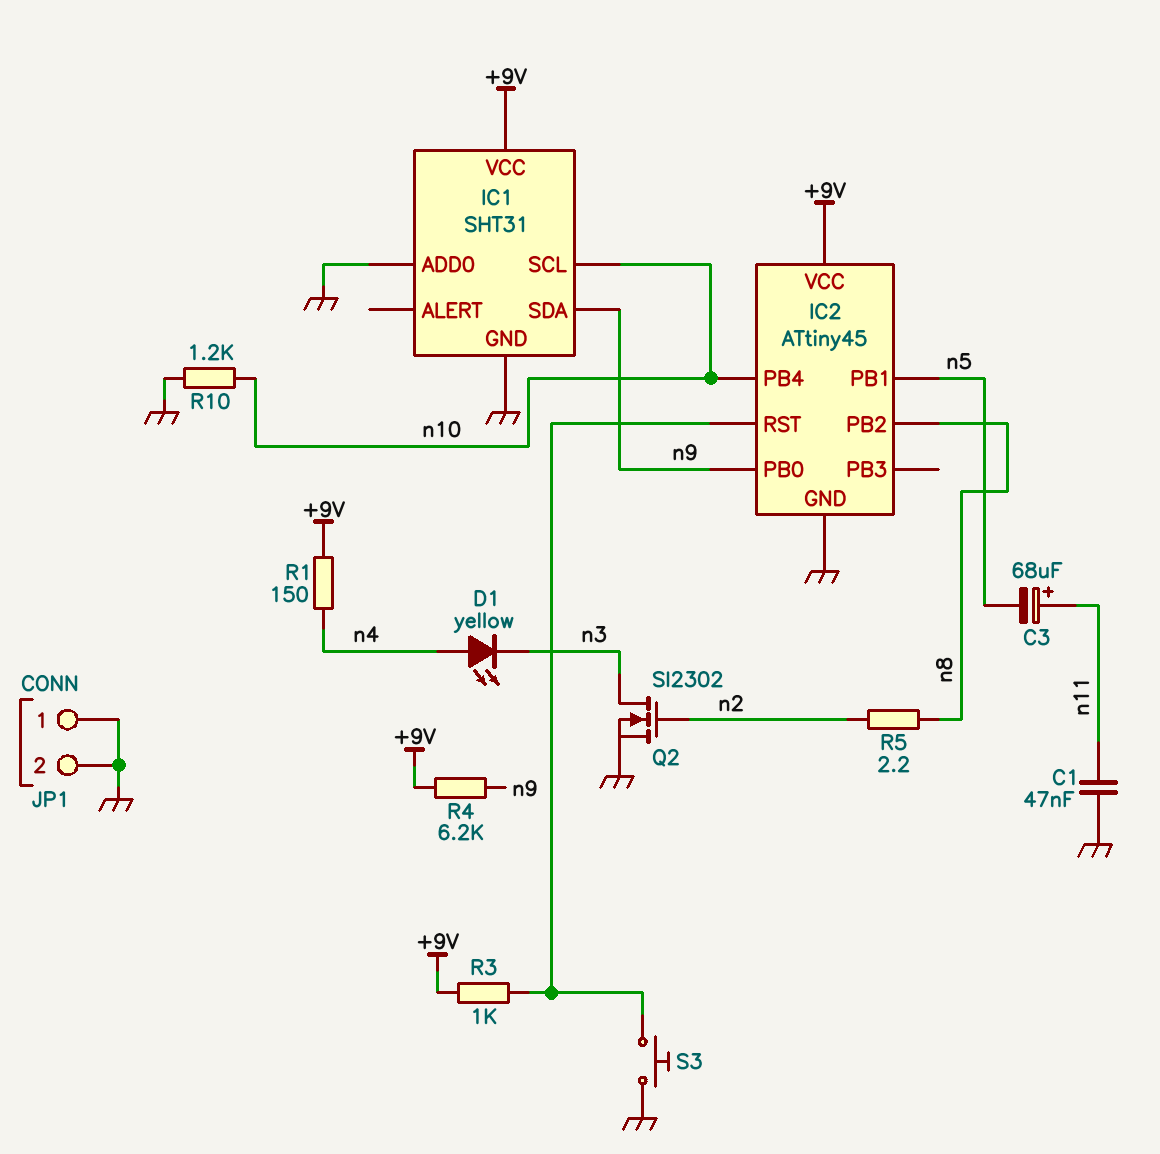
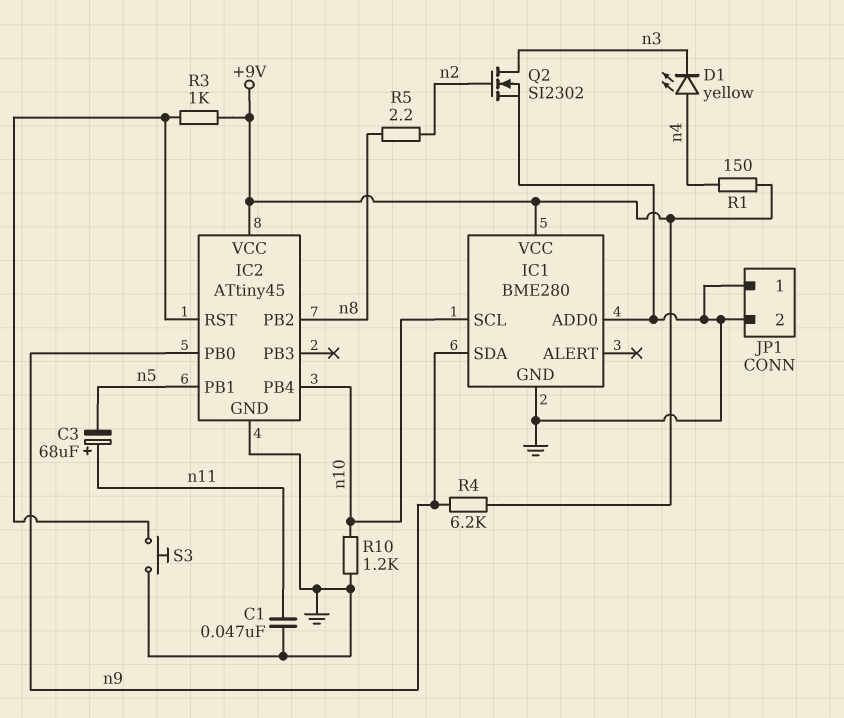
IC1: SHT31 -> BME280

